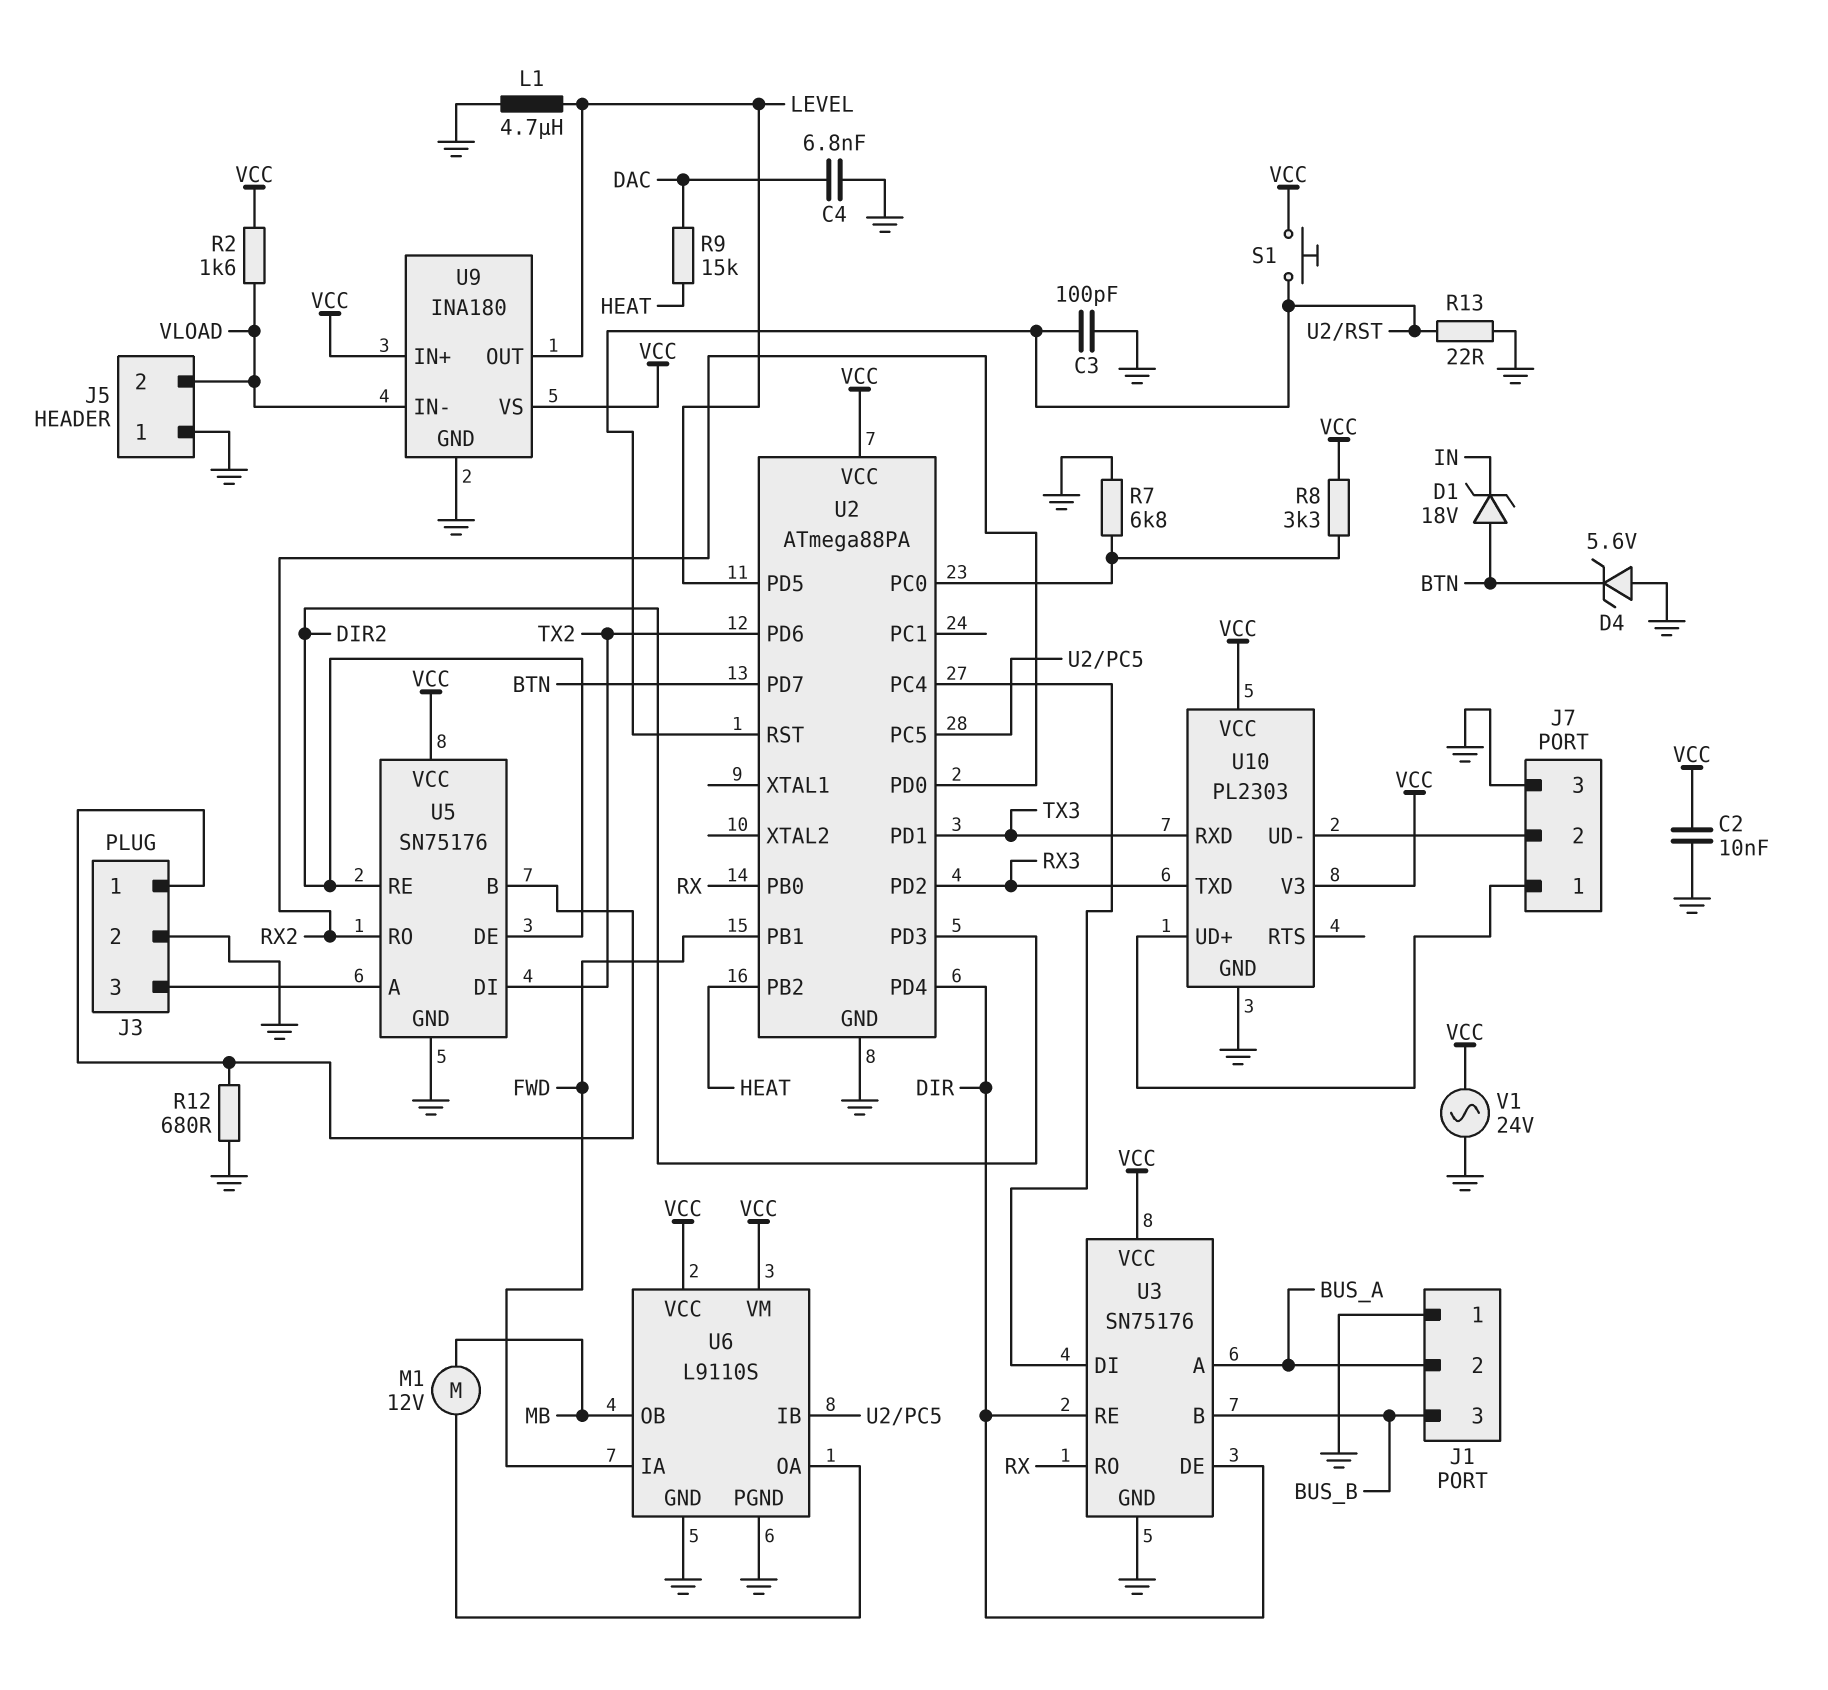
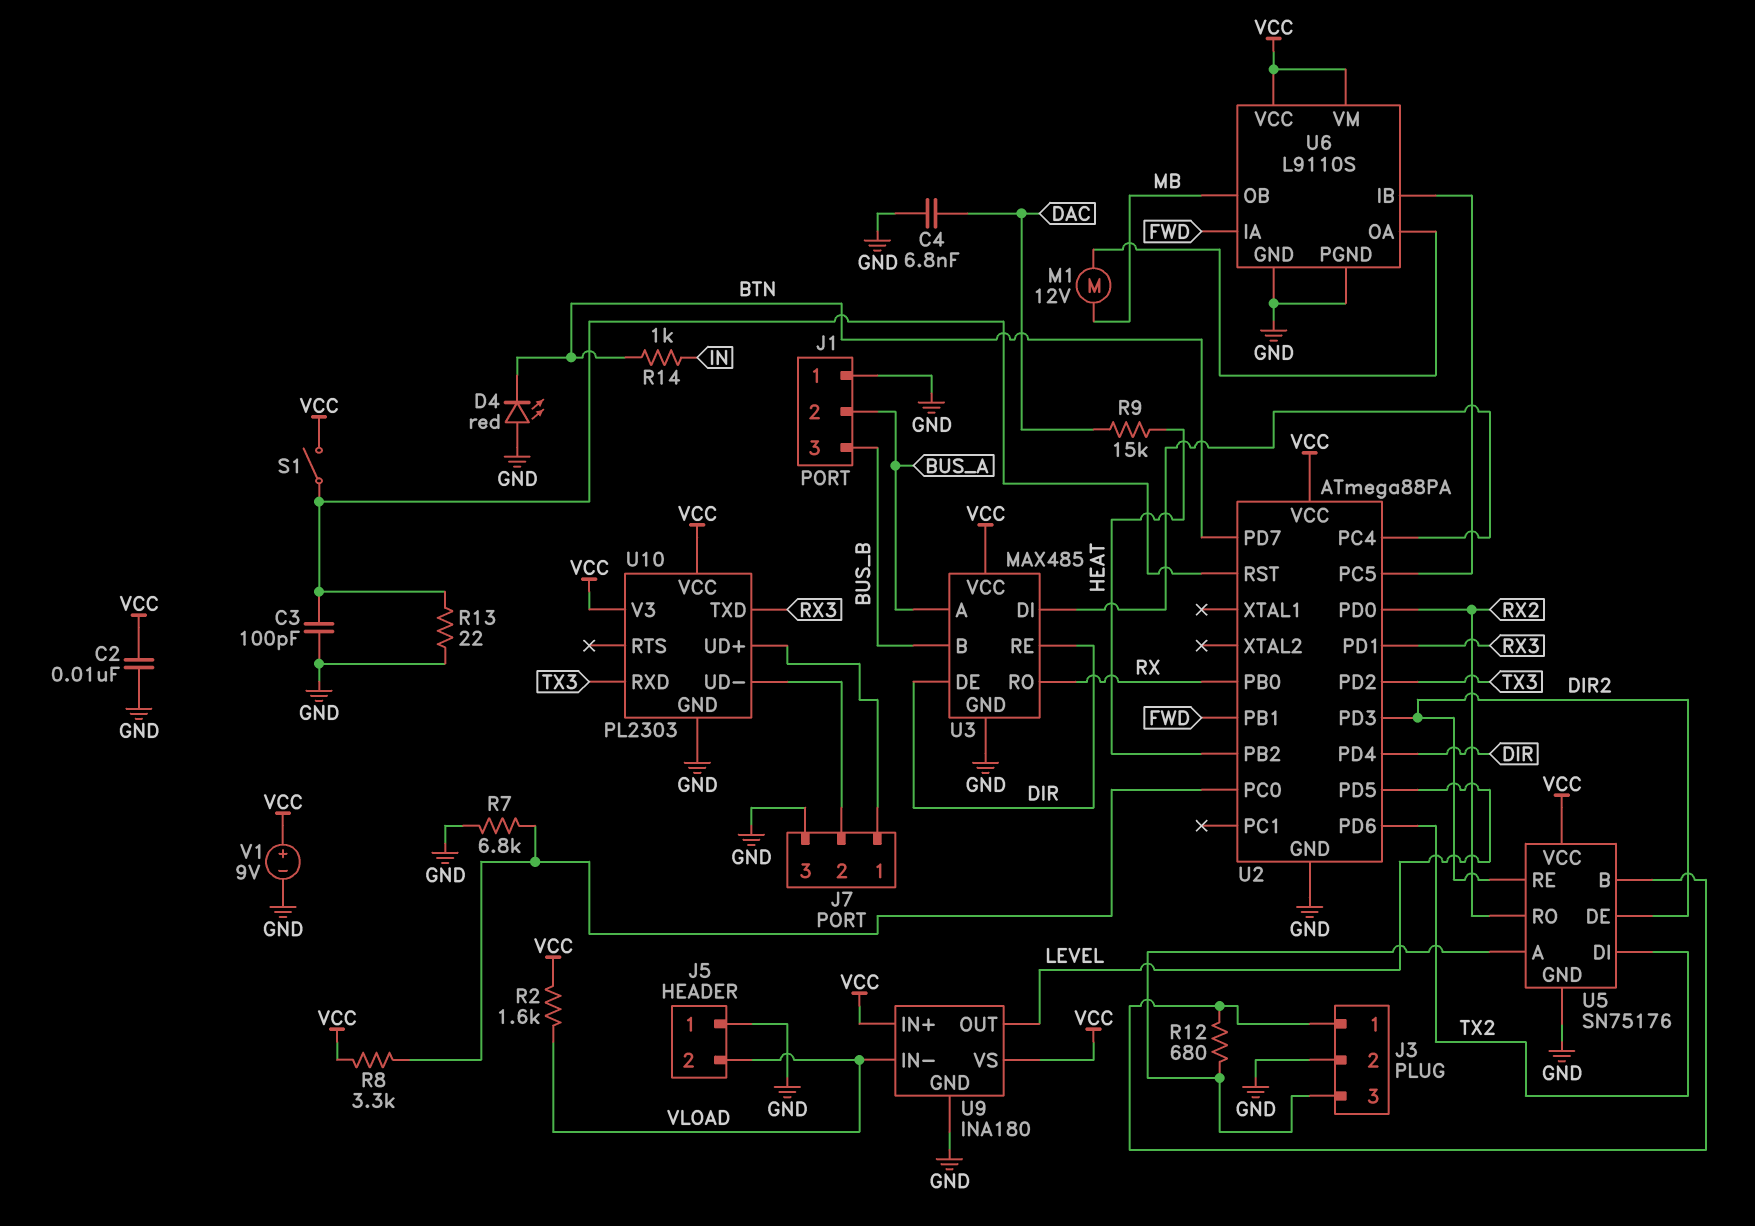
D1: zener 18V (A BTN, K IN) -> none
D4: zener 5.6V (A GND, K BTN) -> LED red (A GND, K BTN)
L1: 4.7uH (GND, LEVEL) -> none
R12: 680 (GND, J3/1) -> 680 (J3/1, J3/3)
R14: none -> 1k (BTN, IN)
S1: button (U2/RST, VCC) -> switch (U2/RST, VCC)
U2 pin PD1: TX3 -> RX3
U2 pin PD2: RX3 -> TX3
U3: SN75176 -> MAX485
V1: AC 24V (GND, VCC) -> 9V (plus VCC, minus GND)

